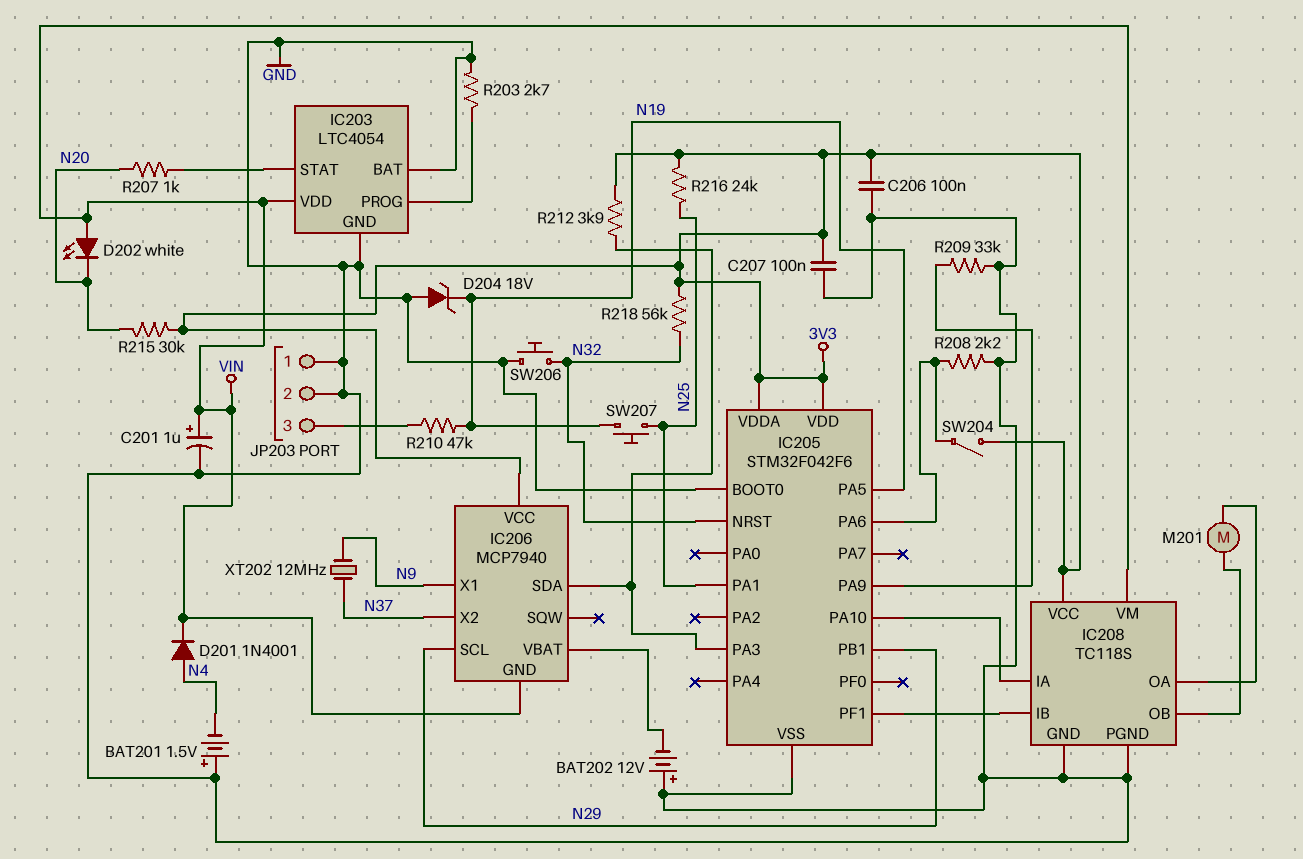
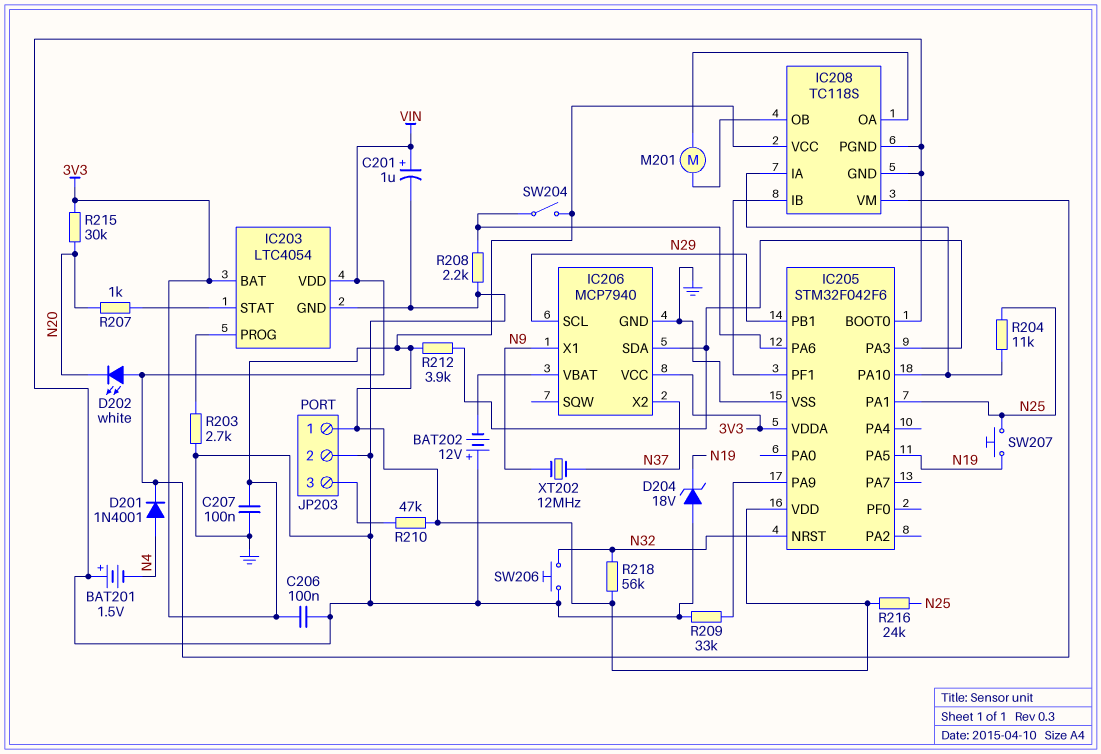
IC203 pin BAT: GND -> 3V3
IC206 pin GND: VIN -> GND
JP203 pin 1: GND -> 3V3
R204: none -> 11k (IC205/PA10, N25)
R210: 47k (JP203/3, N19) -> 47k (3V3, JP203/3)

